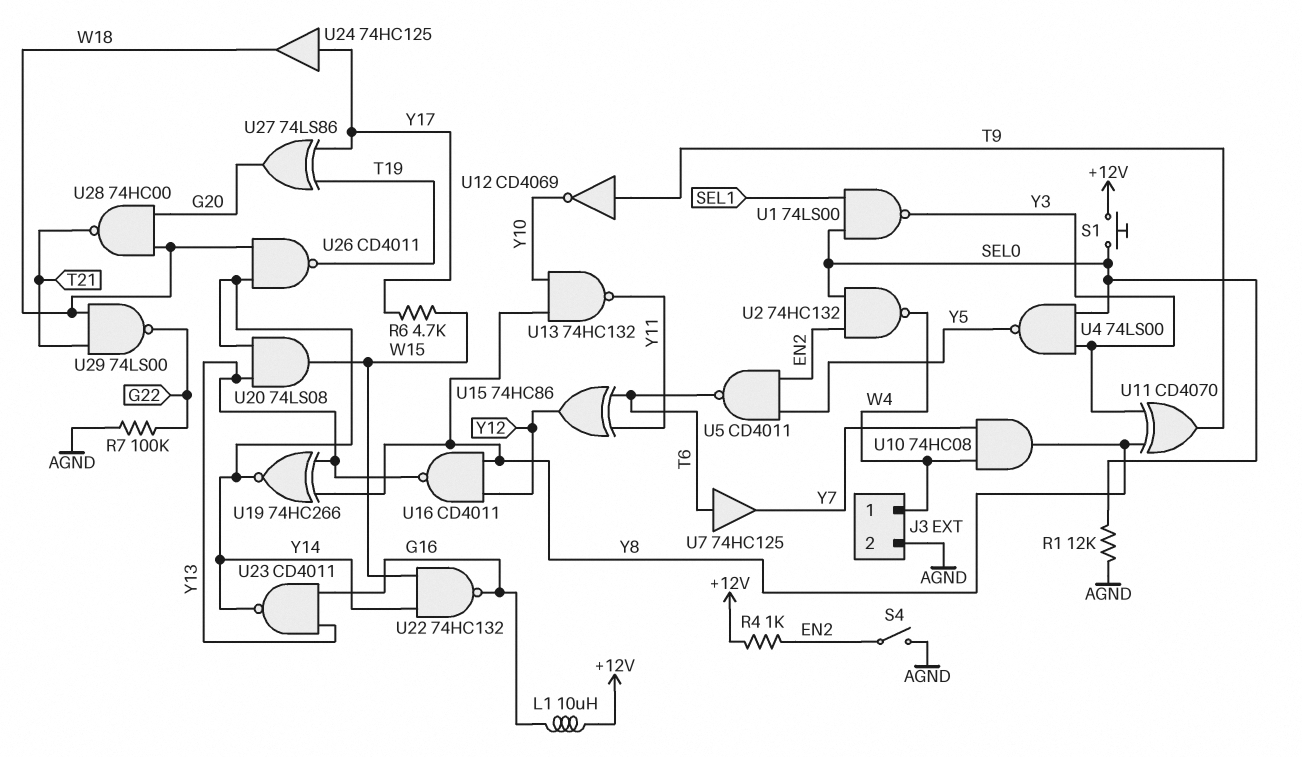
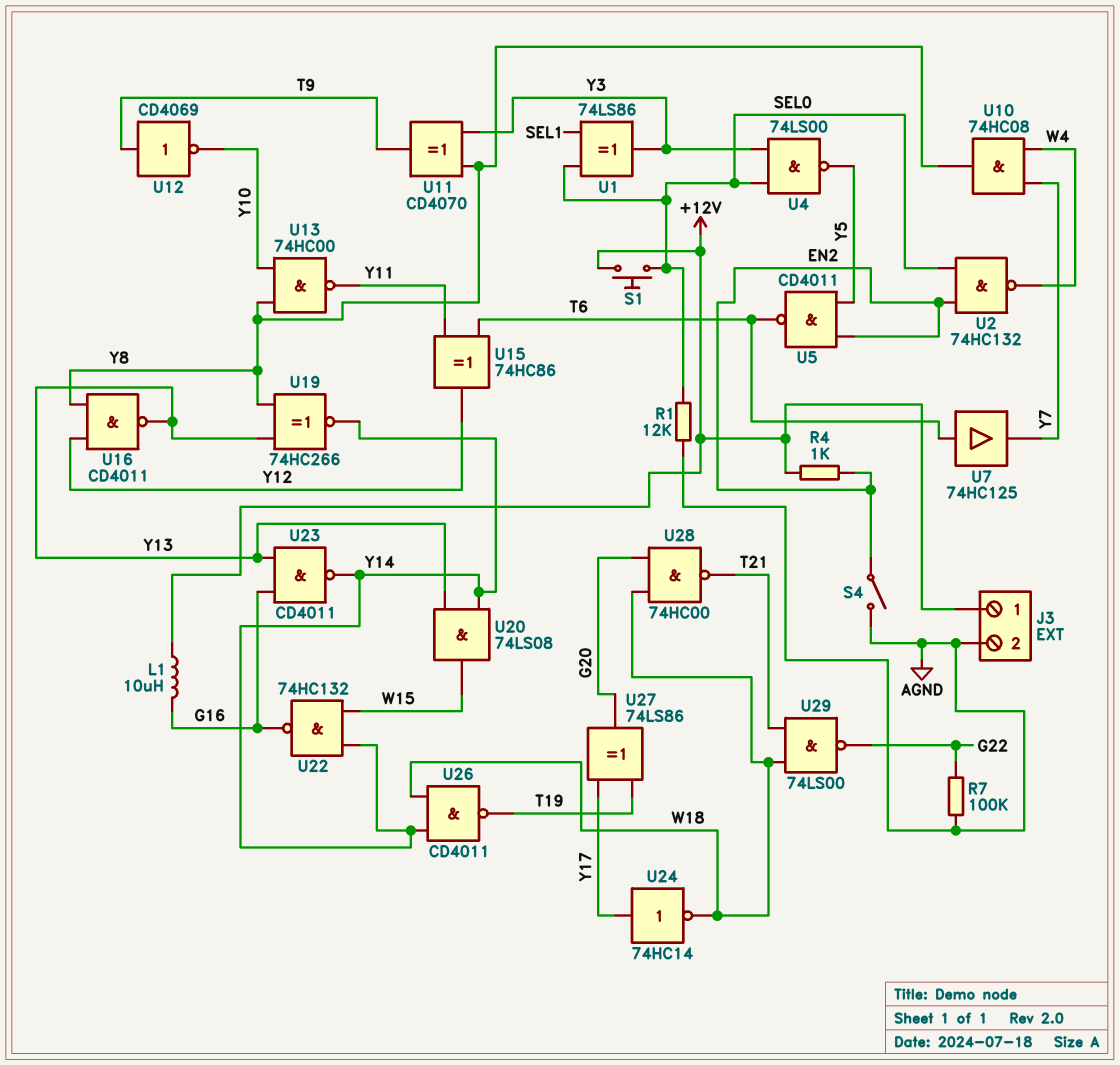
J3 pin 1: W4 -> +12V
R6: 4.7k (W15, Y17) -> none
U1: NAND 74LS00 (in SEL0, in SEL1, out Y3) -> XOR 74LS86 (in SEL0, in SEL1, out Y3)
U13: NAND 74HC132 (in Y8, in Y10, out Y11) -> NAND 74HC00 (in Y8, in Y10, out Y11)
U24: buffer 74HC125 (in Y17, out W18) -> NOT 74HC14 (in Y17, out W18)

